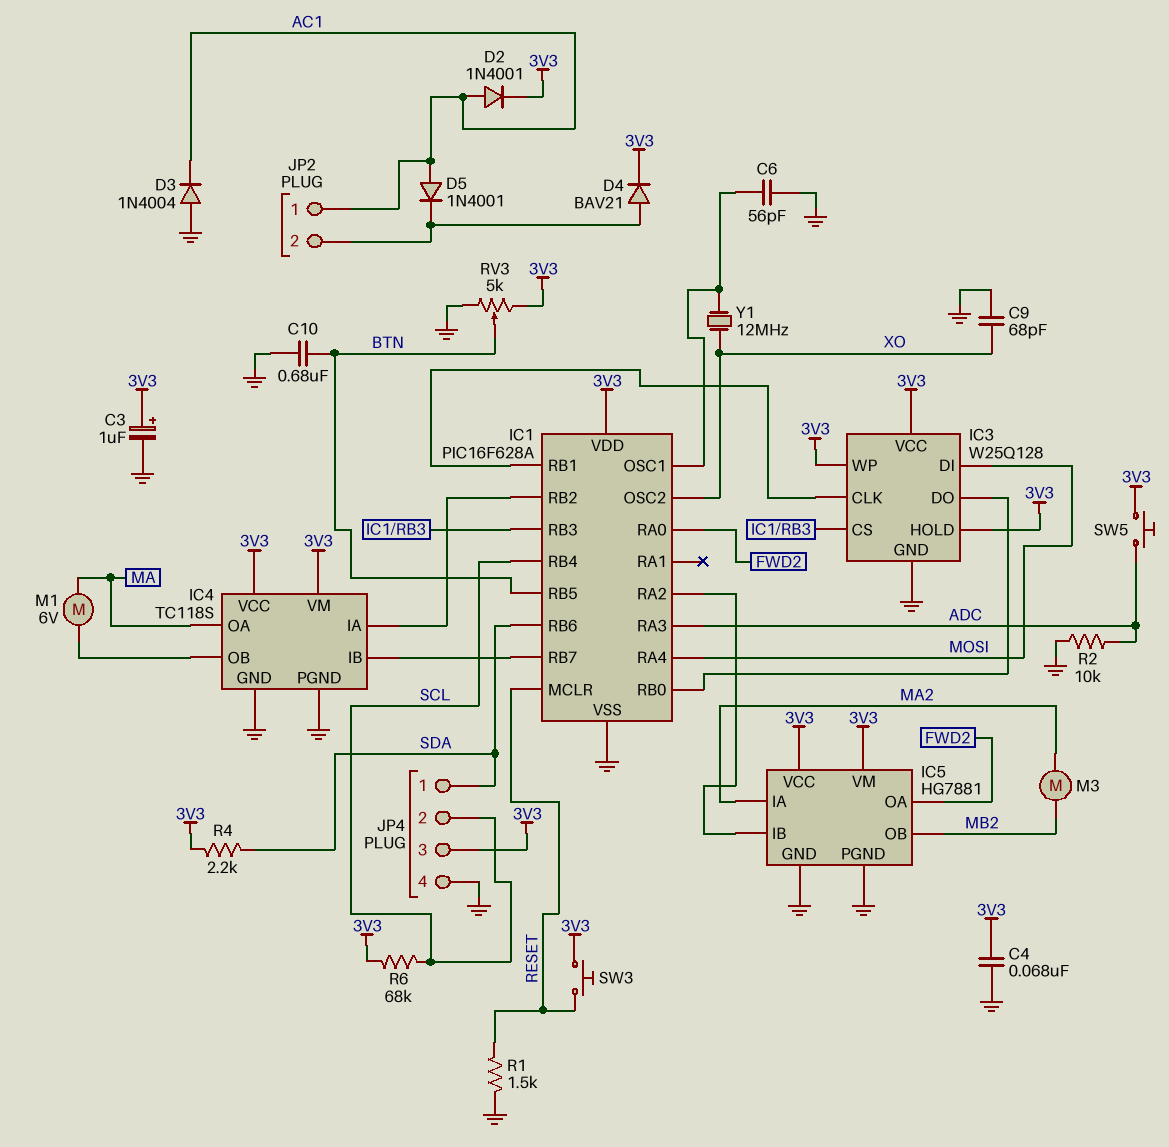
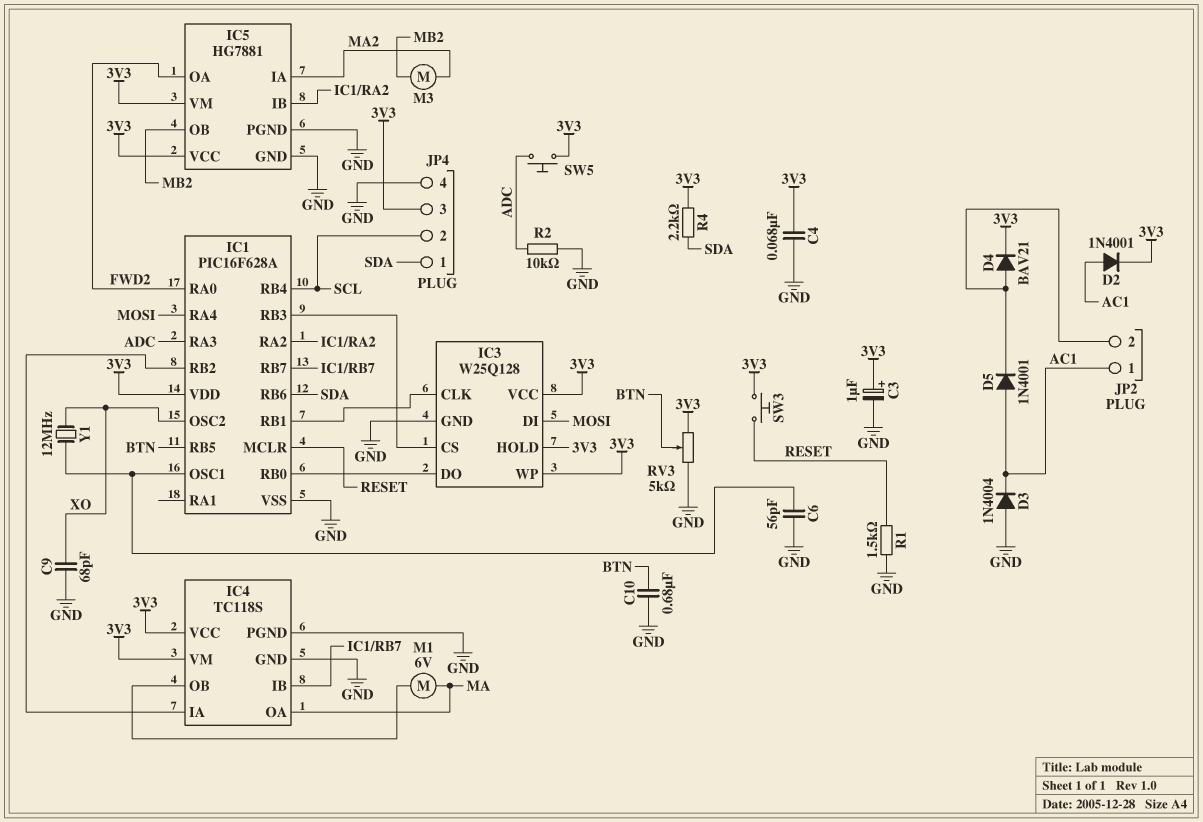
R6: 68k (3V3, SCL) -> none

